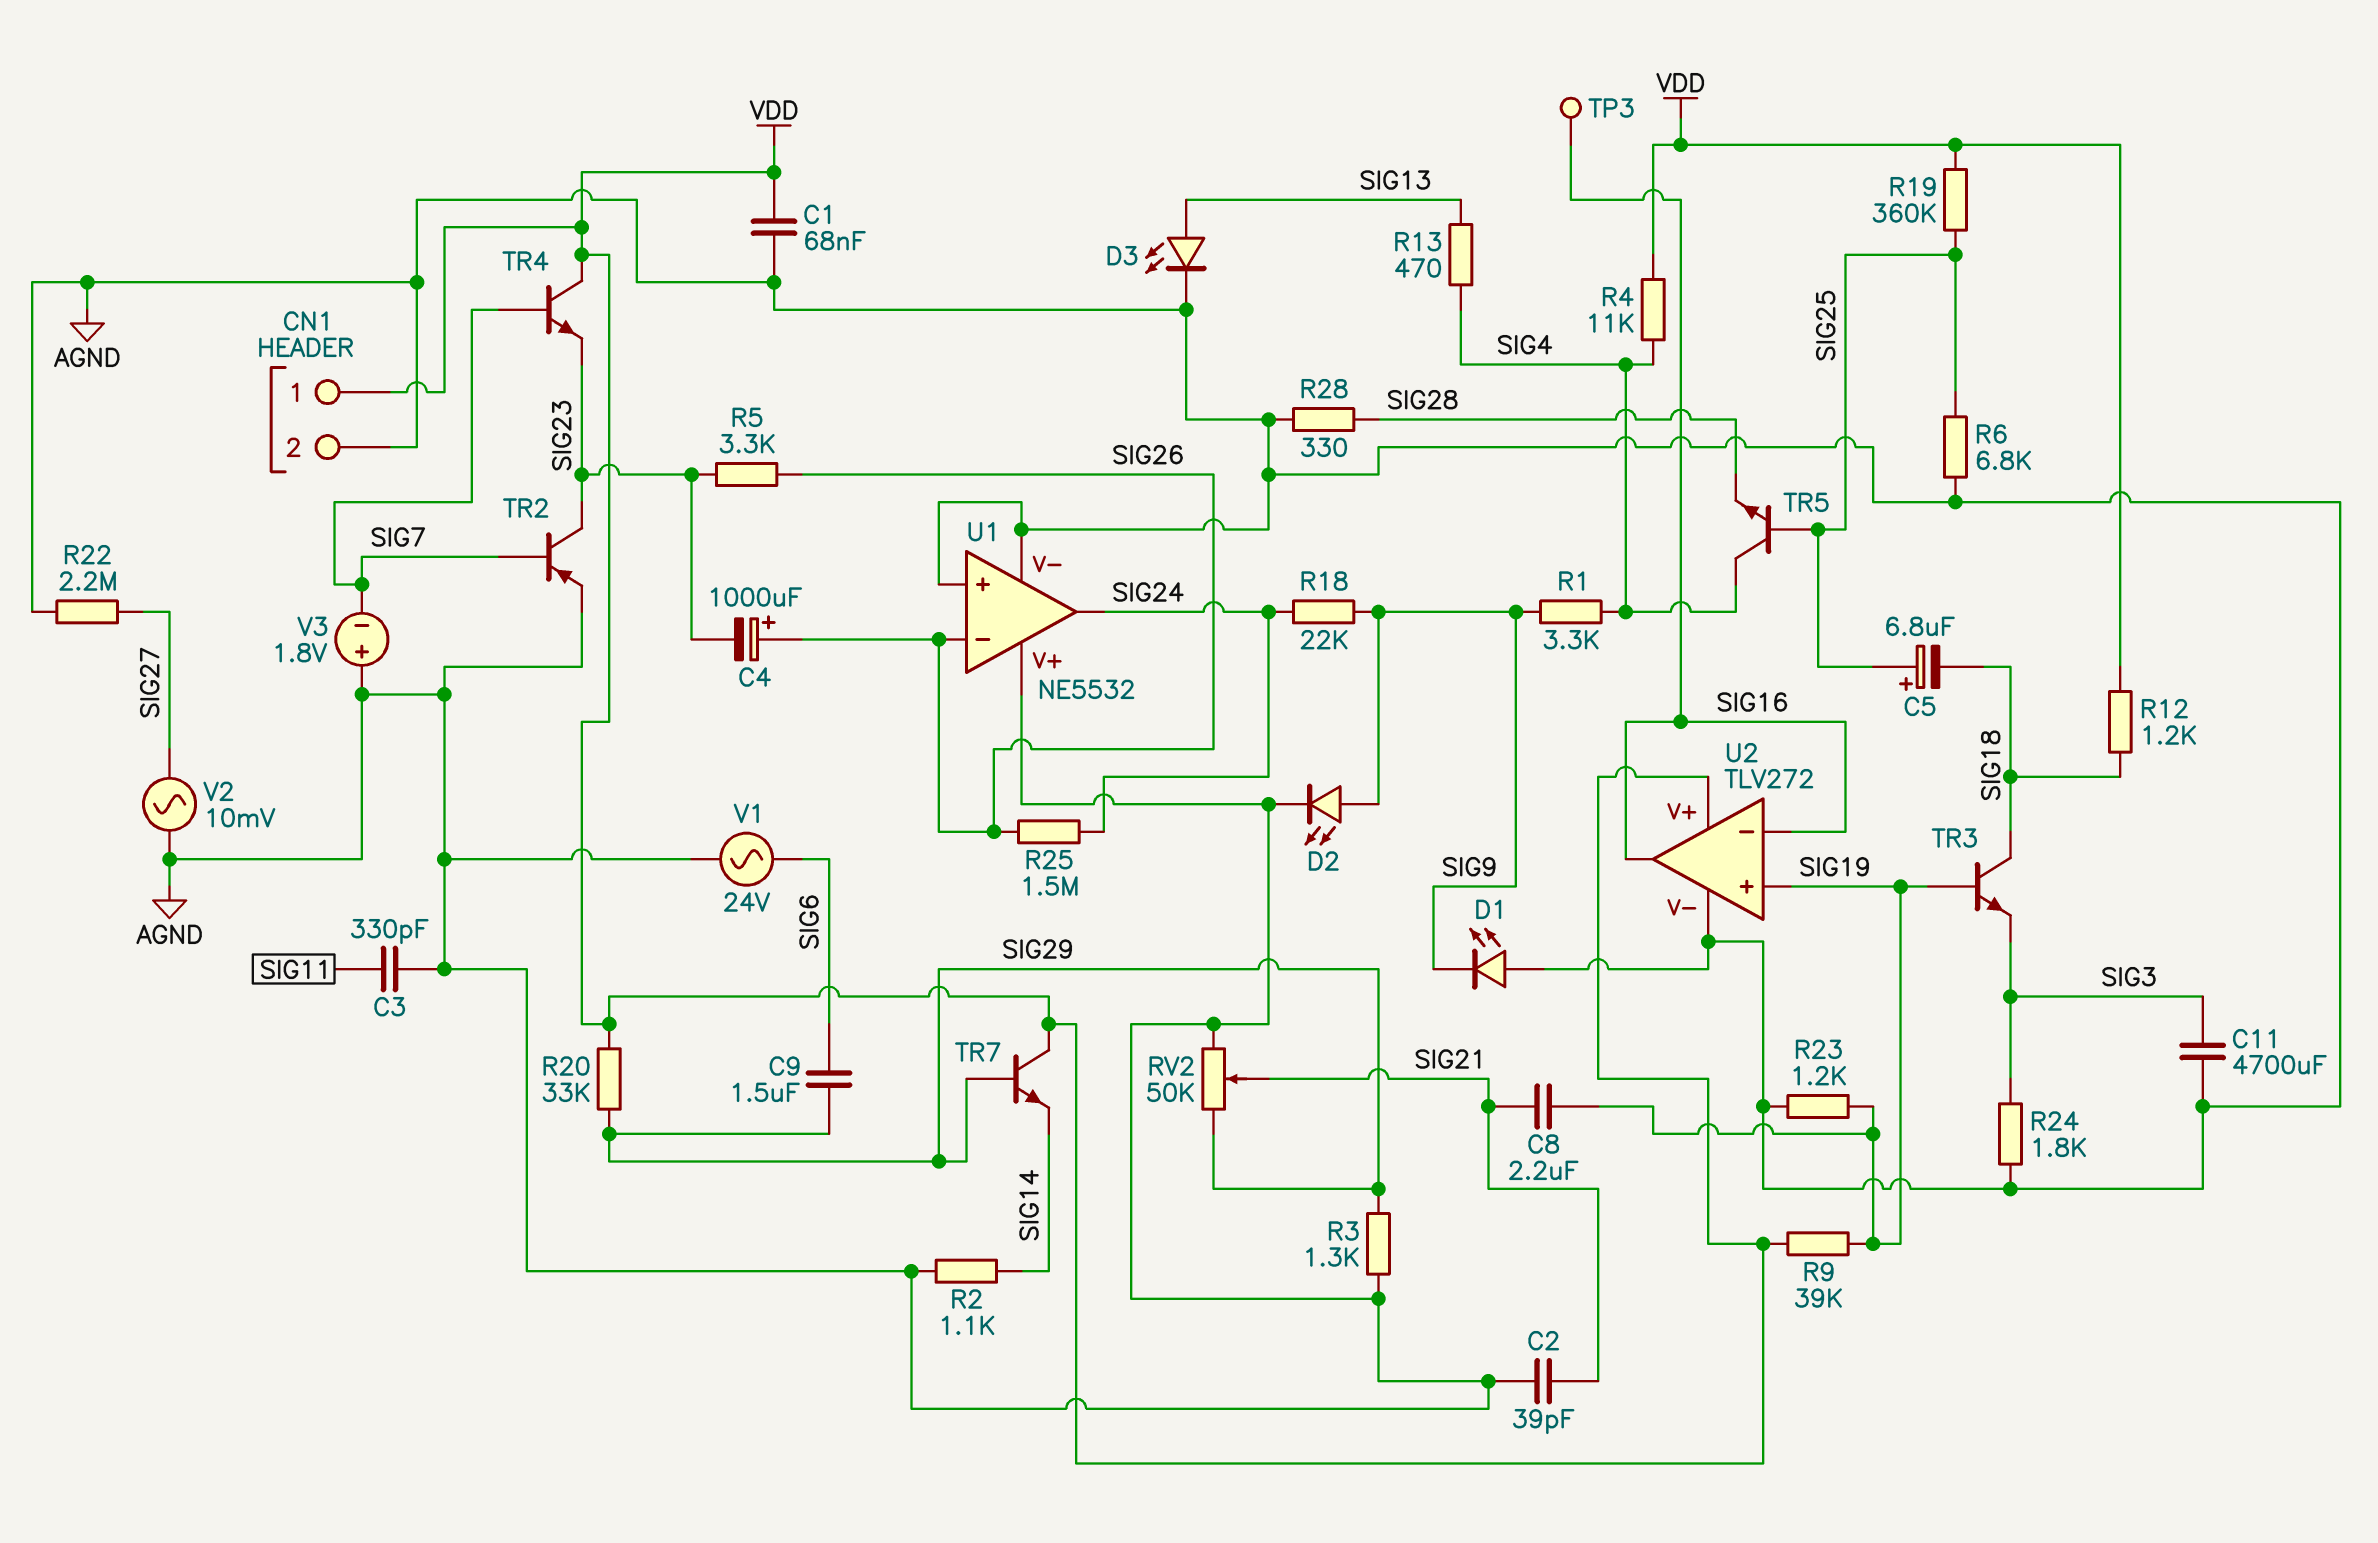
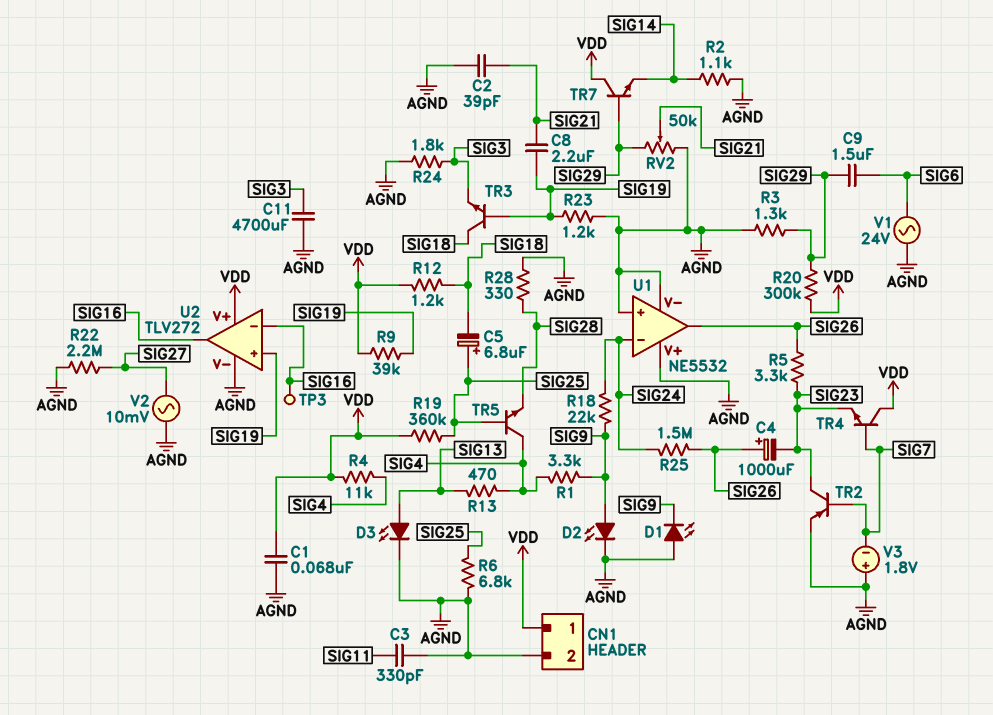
R20: 33k (SIG29, VDD) -> 300k (SIG29, VDD)
U1 pin in-: SIG26 -> SIG24
U1 pin out: SIG24 -> SIG26

